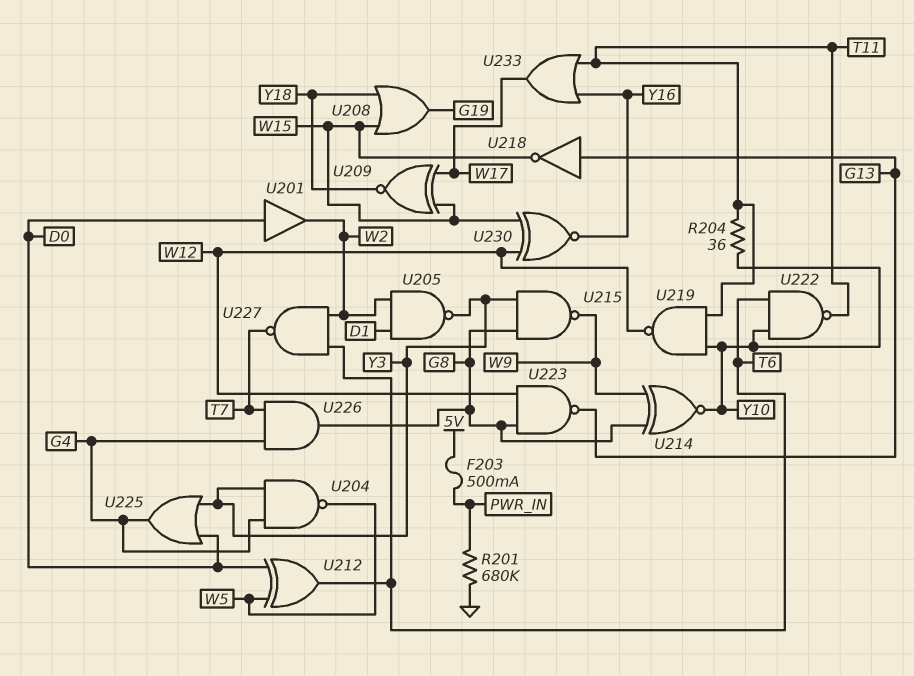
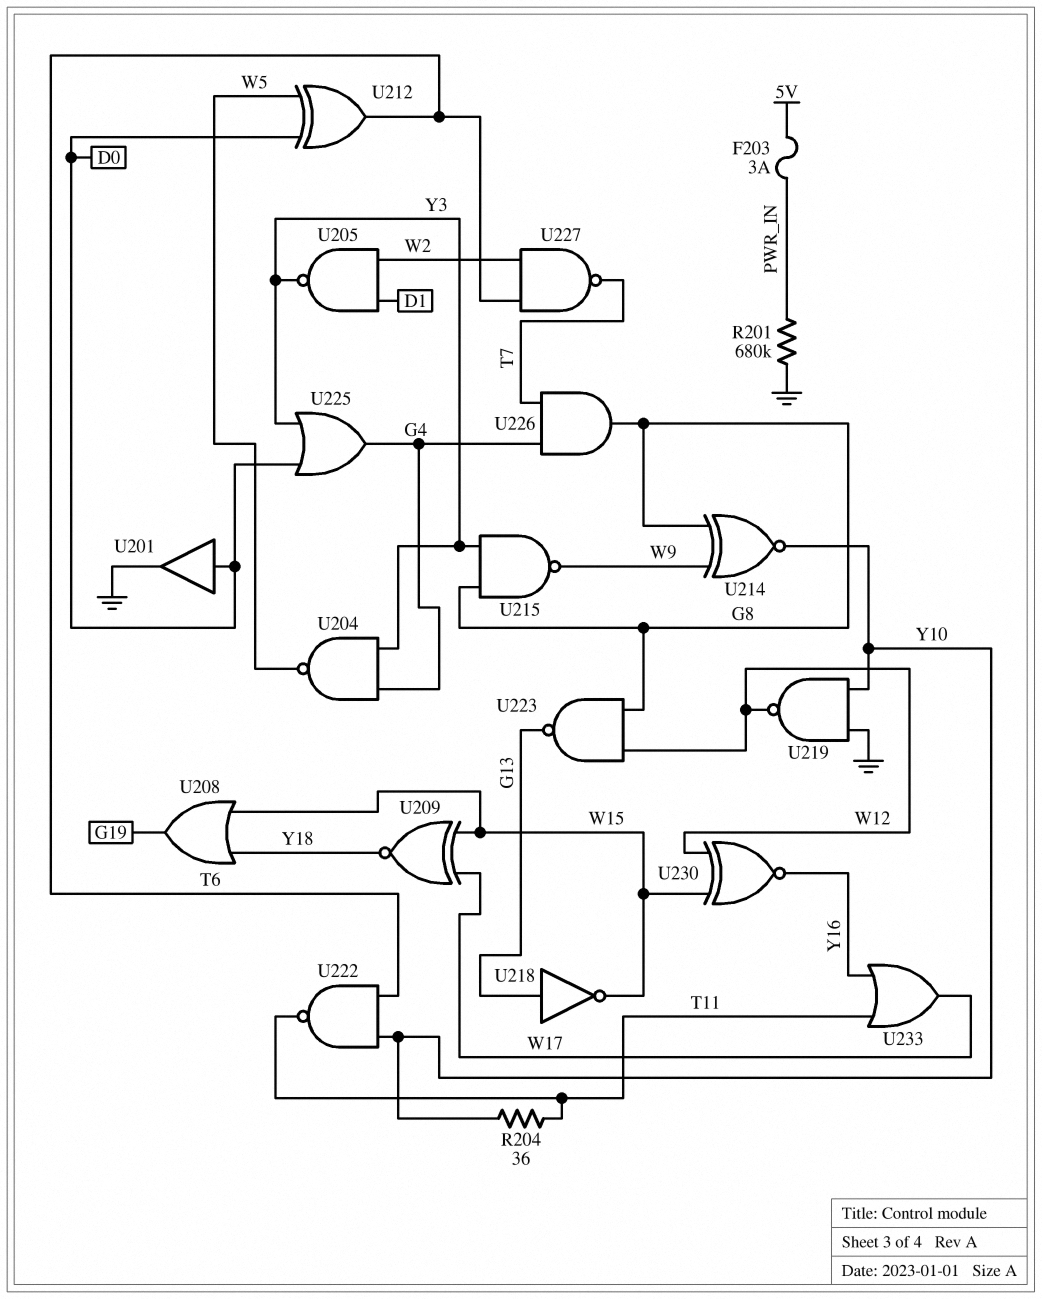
F203: 500mA (5V, PWR_IN) -> 3A (5V, PWR_IN)
U201: buffer (in D0, out W2) -> buffer (in D0, out GND)
U219: NAND (in T11, in Y10, out W12) -> NAND (in GND, in Y10, out W12)

